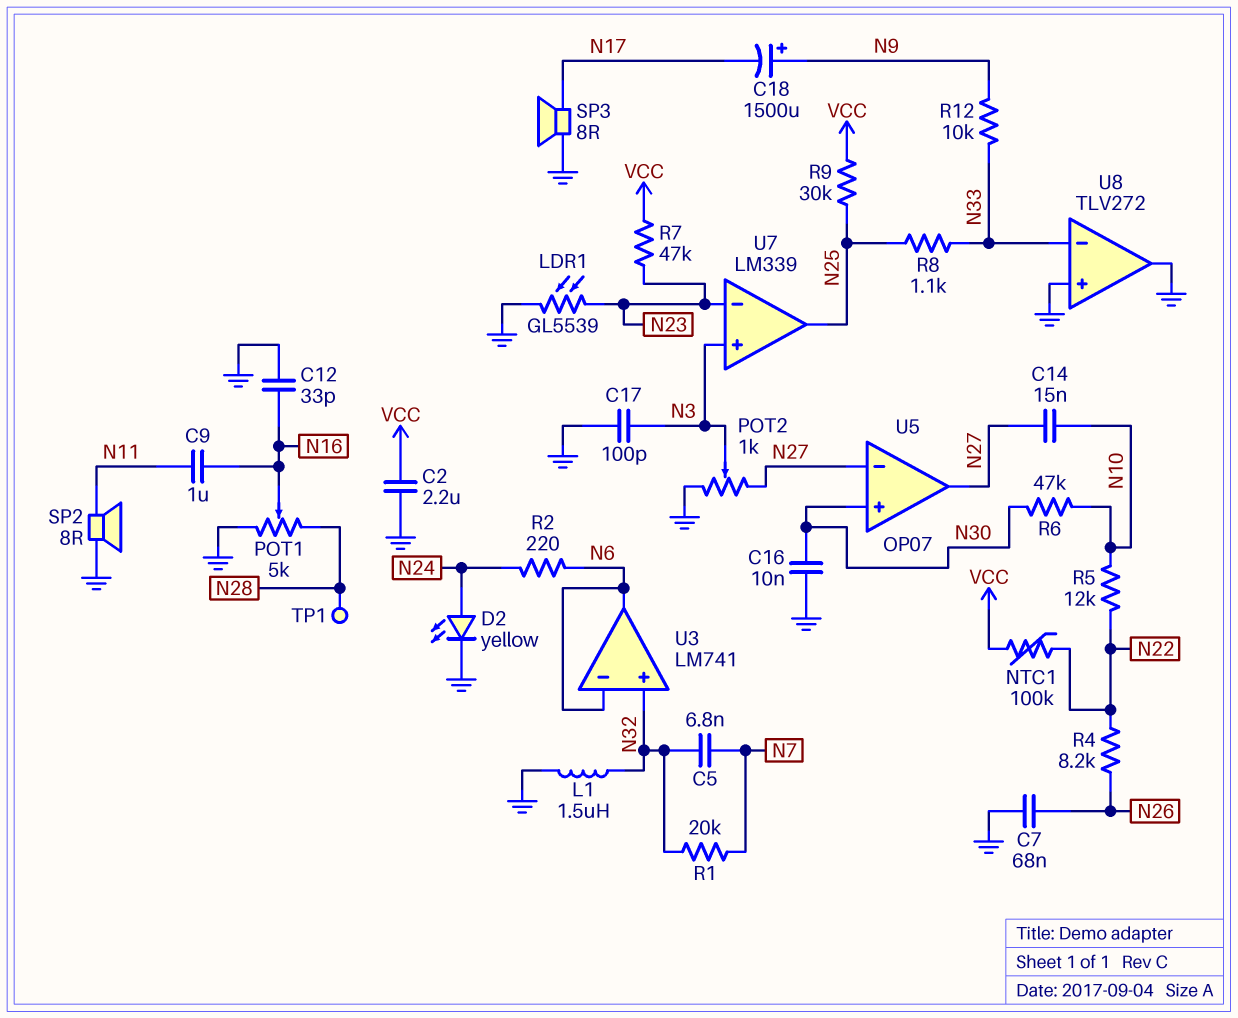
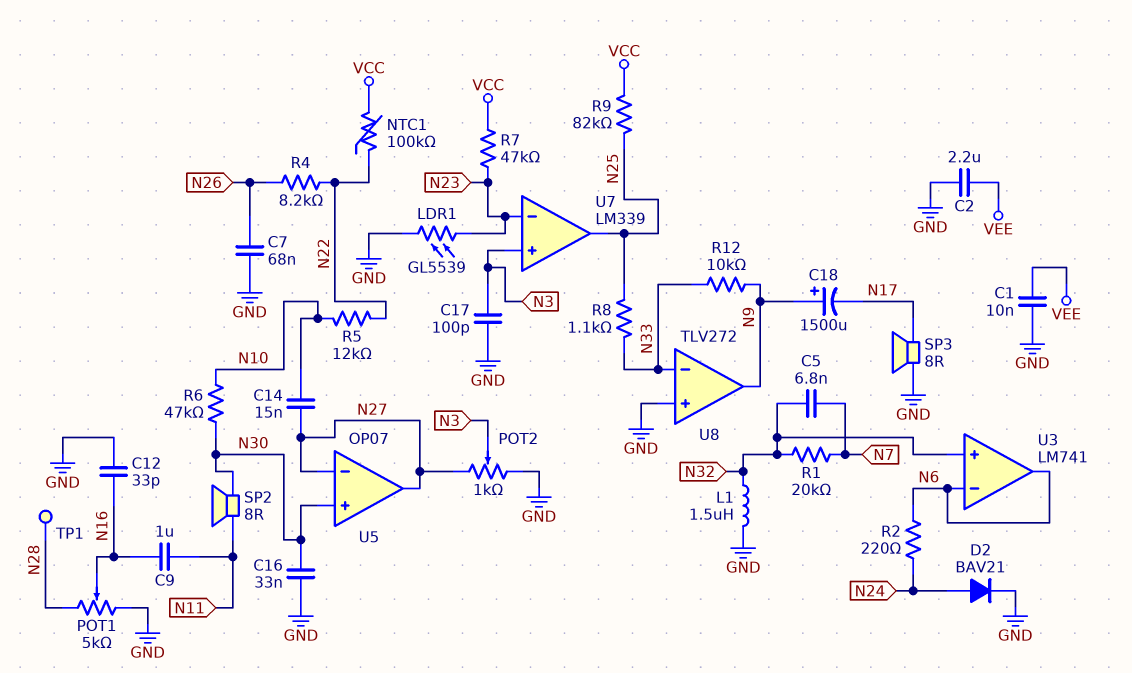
C1: none -> 10nF (GND, VEE)
C2: 2.2uF (GND, VCC) -> 2.2uF (GND, VEE)
C16: 10nF (GND, N30) -> 33nF (GND, N30)
D2: LED yellow (A N24, K GND) -> diode BAV21 (A N24, K GND)
R9: 30k (N25, VCC) -> 82k (N25, VCC)
SP2: speaker 8R (GND, N11) -> speaker 8R (N11, N30)
U8 pin out: GND -> N9

